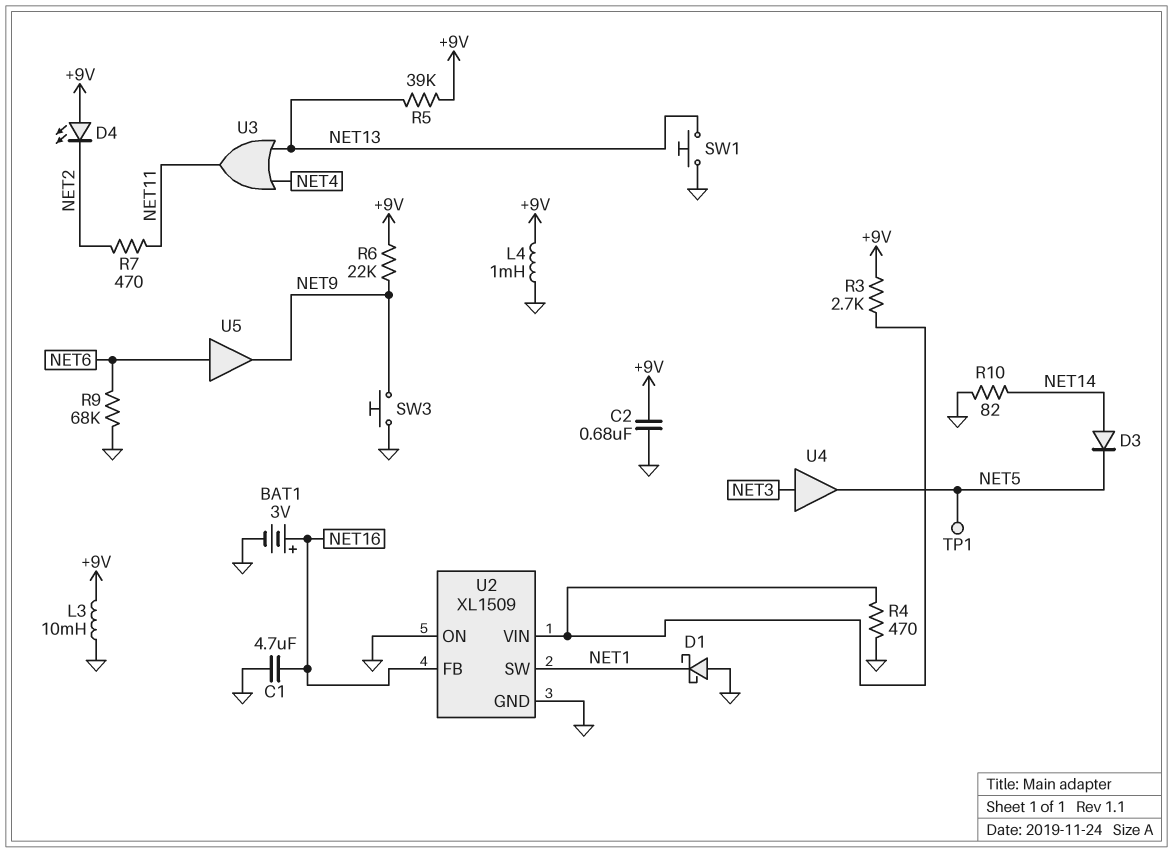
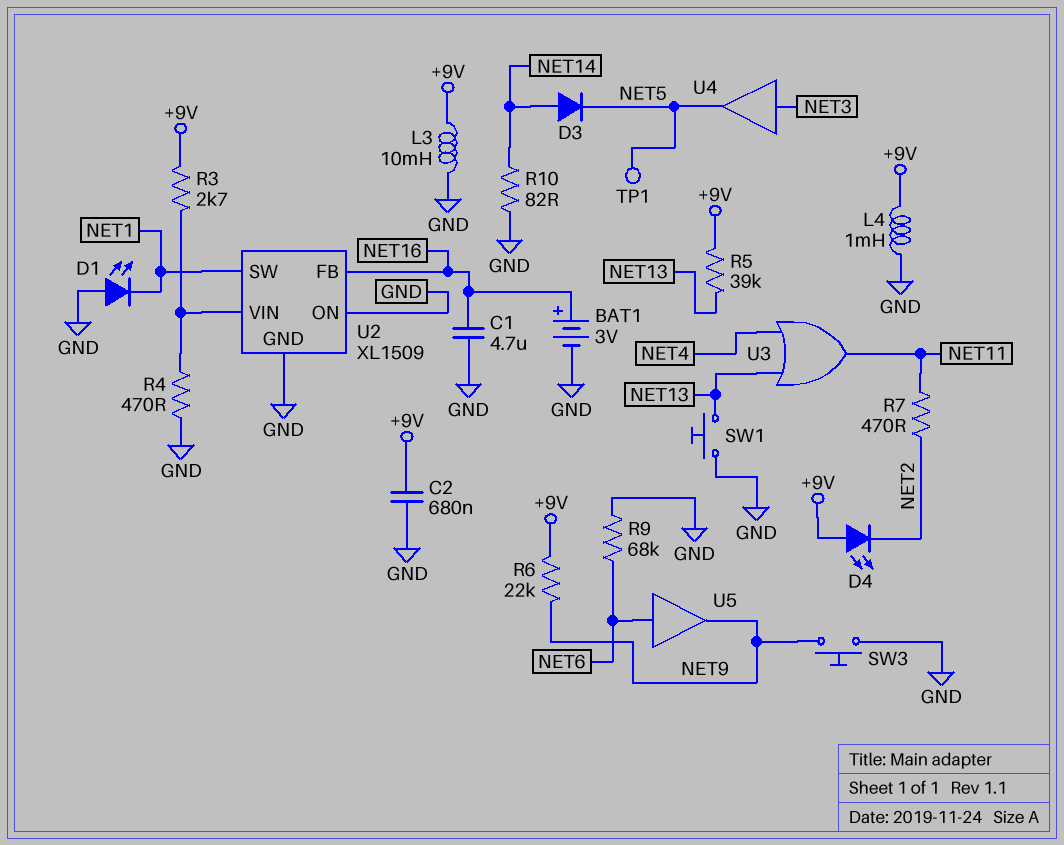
D1: schottky (A GND, K NET1) -> LED (A GND, K NET1)

